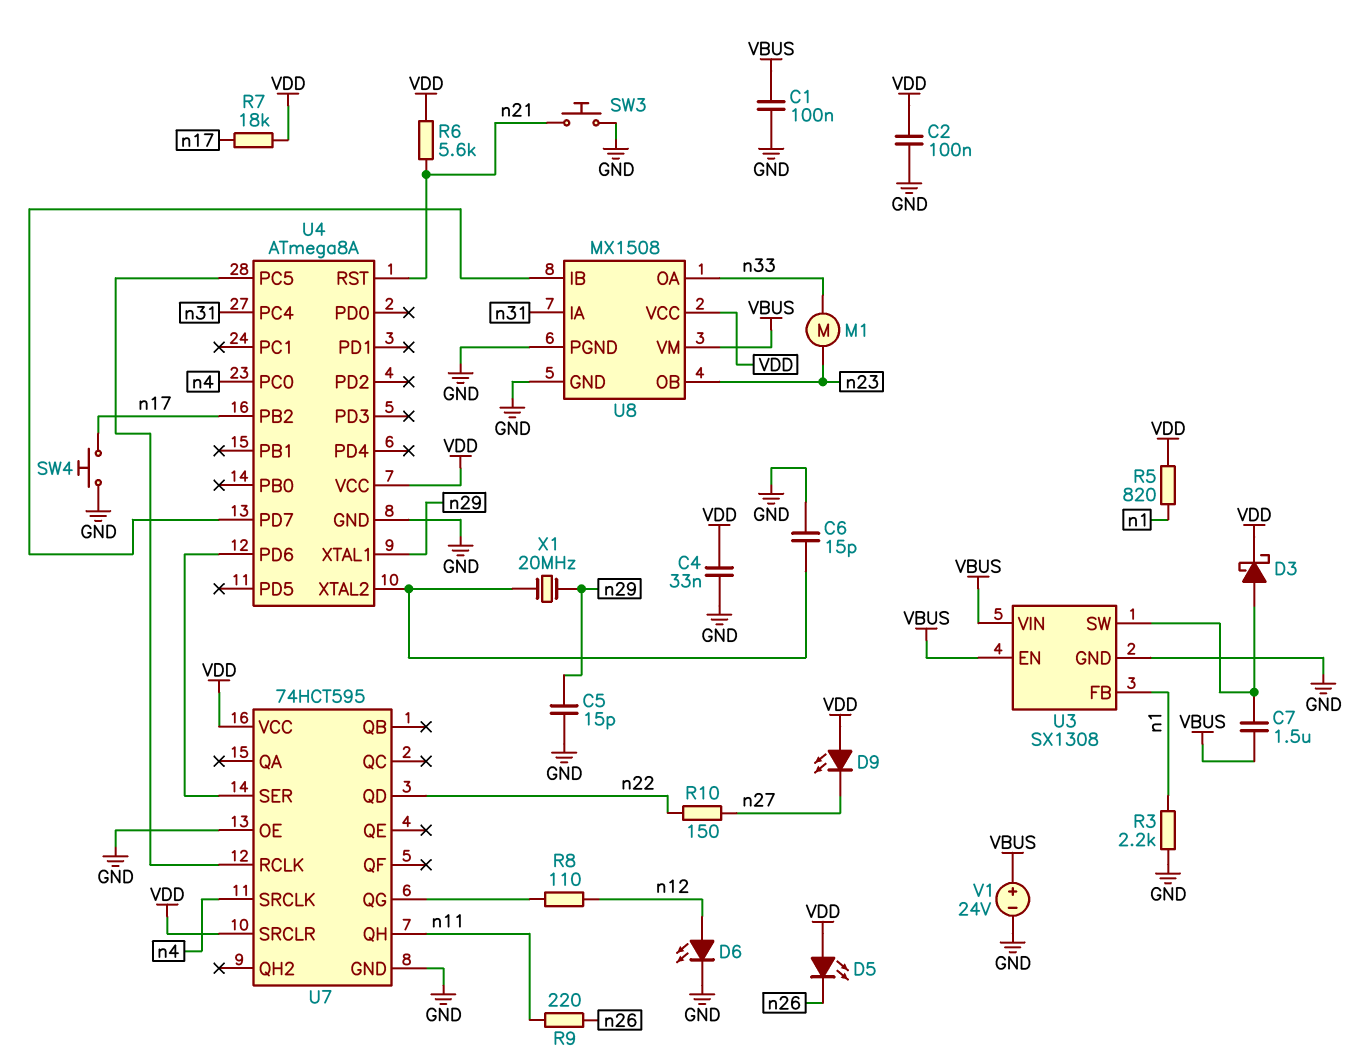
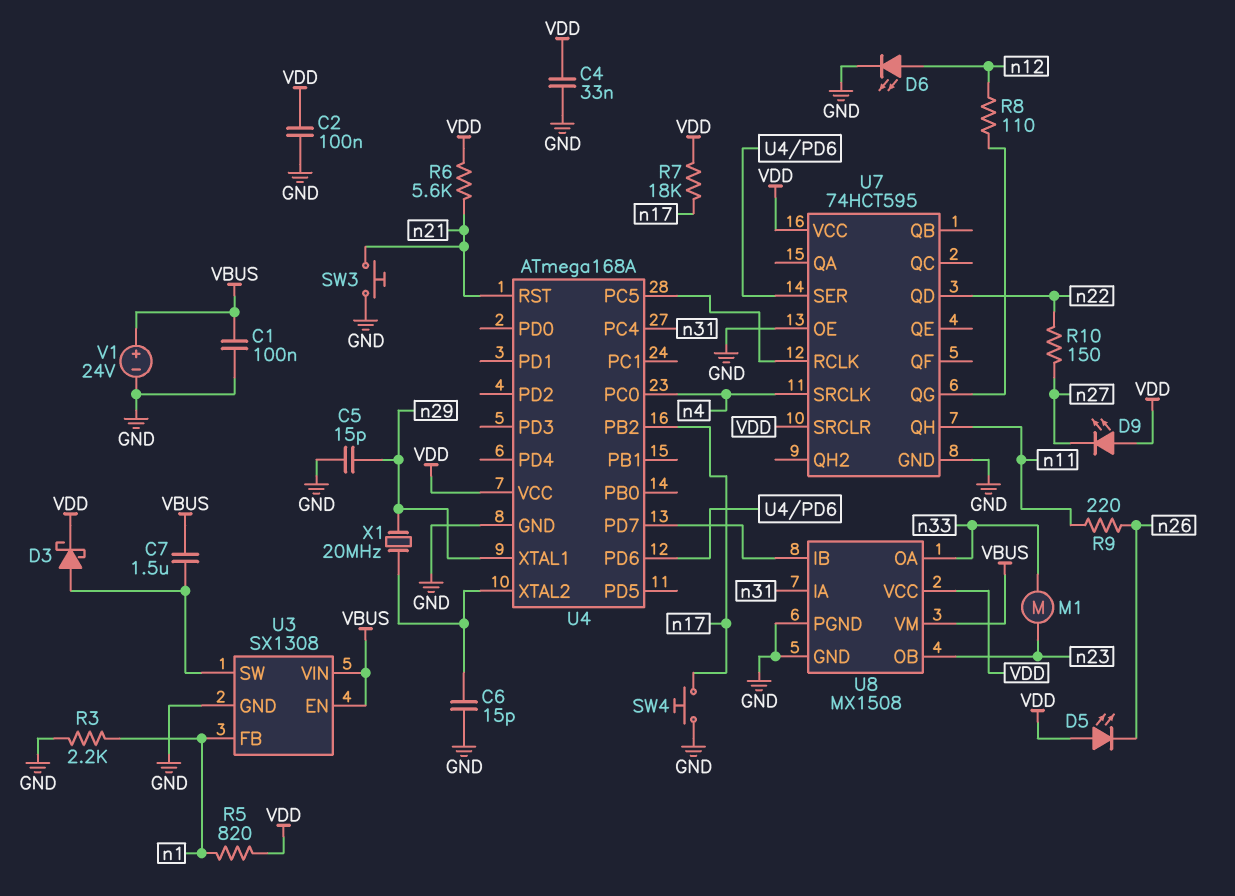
U4: ATmega8A -> ATmega168A

